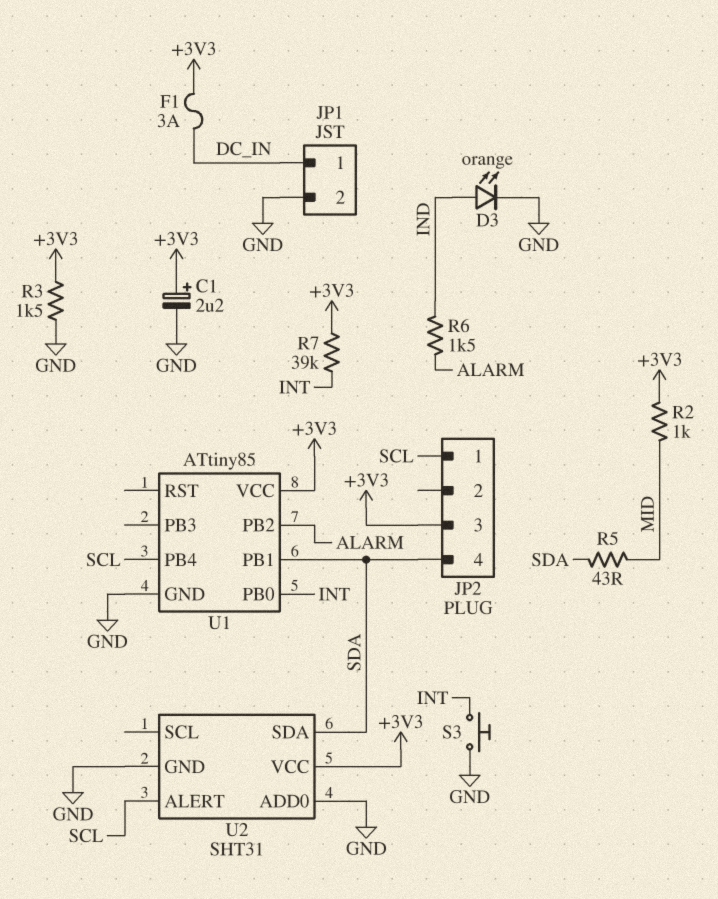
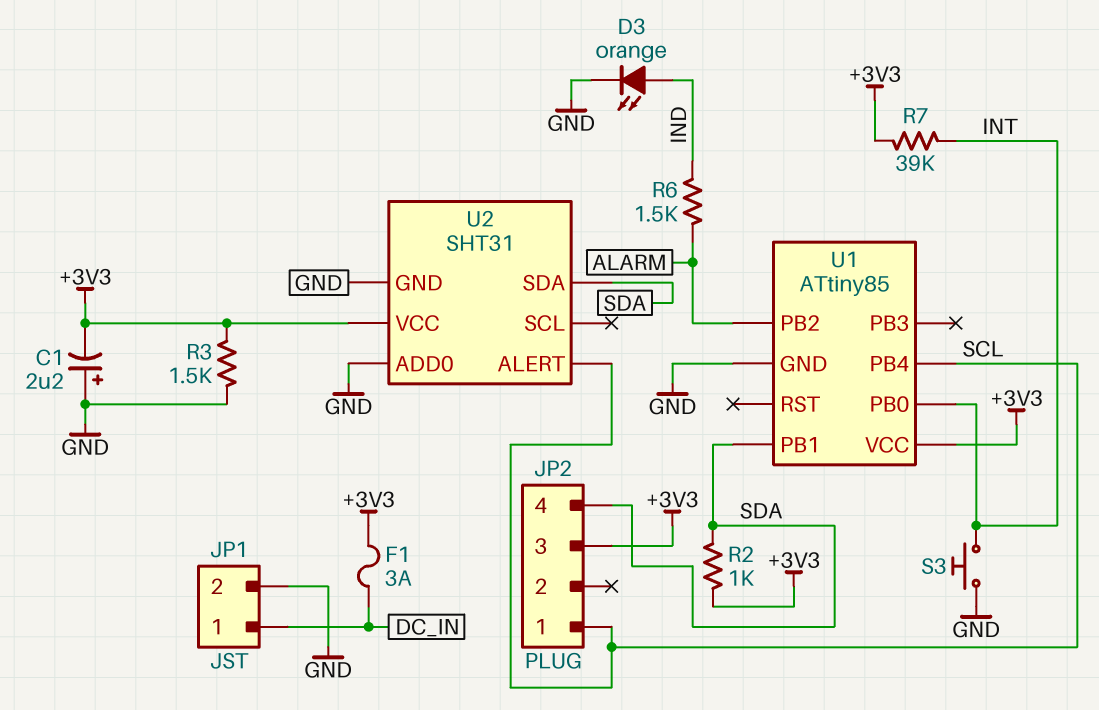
C1: 2.2uF (plus +3V3, minus GND) -> 2.2uF (plus GND, minus +3V3)
R2: 1k (+3V3, MID) -> 1k (+3V3, SDA)
R5: 43 (MID, SDA) -> none

